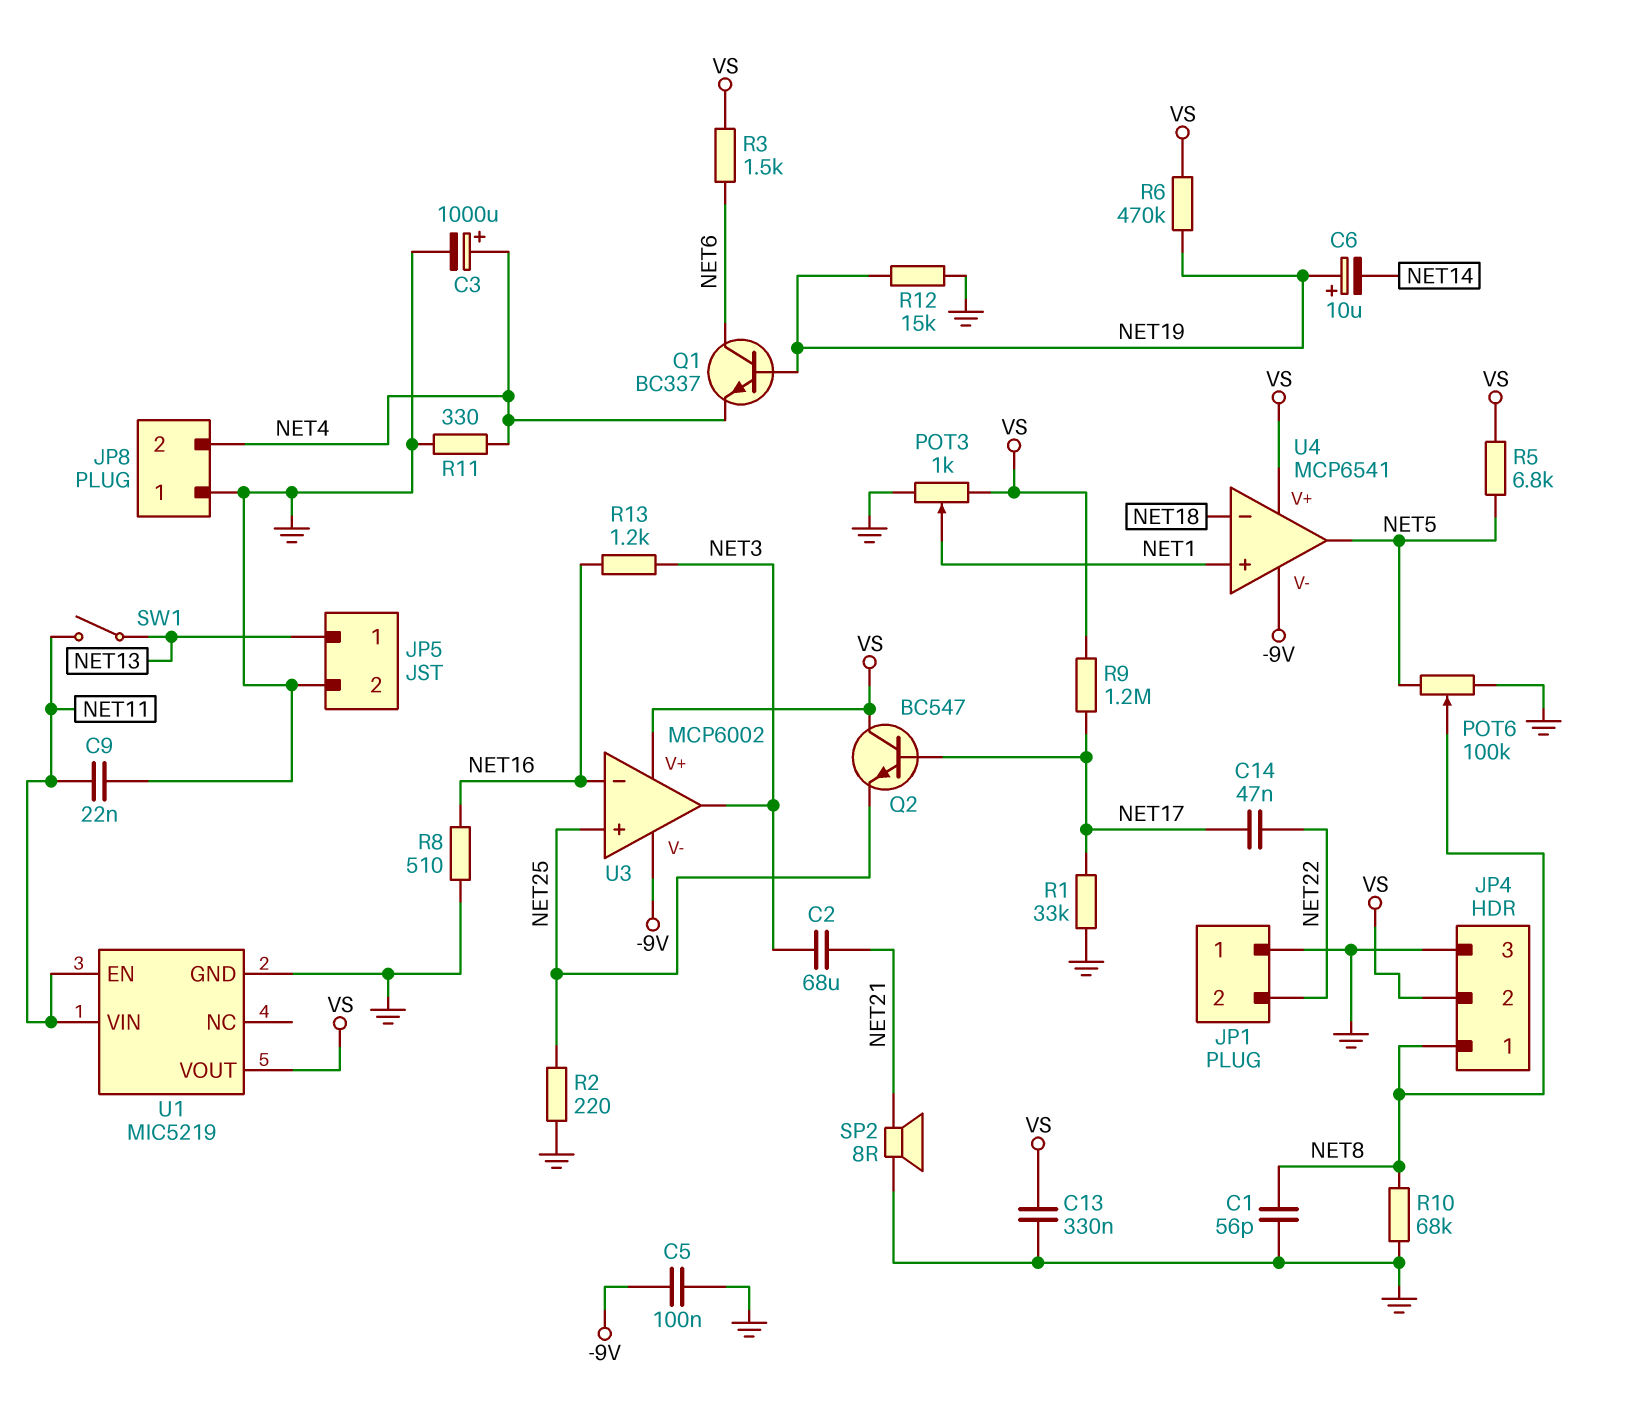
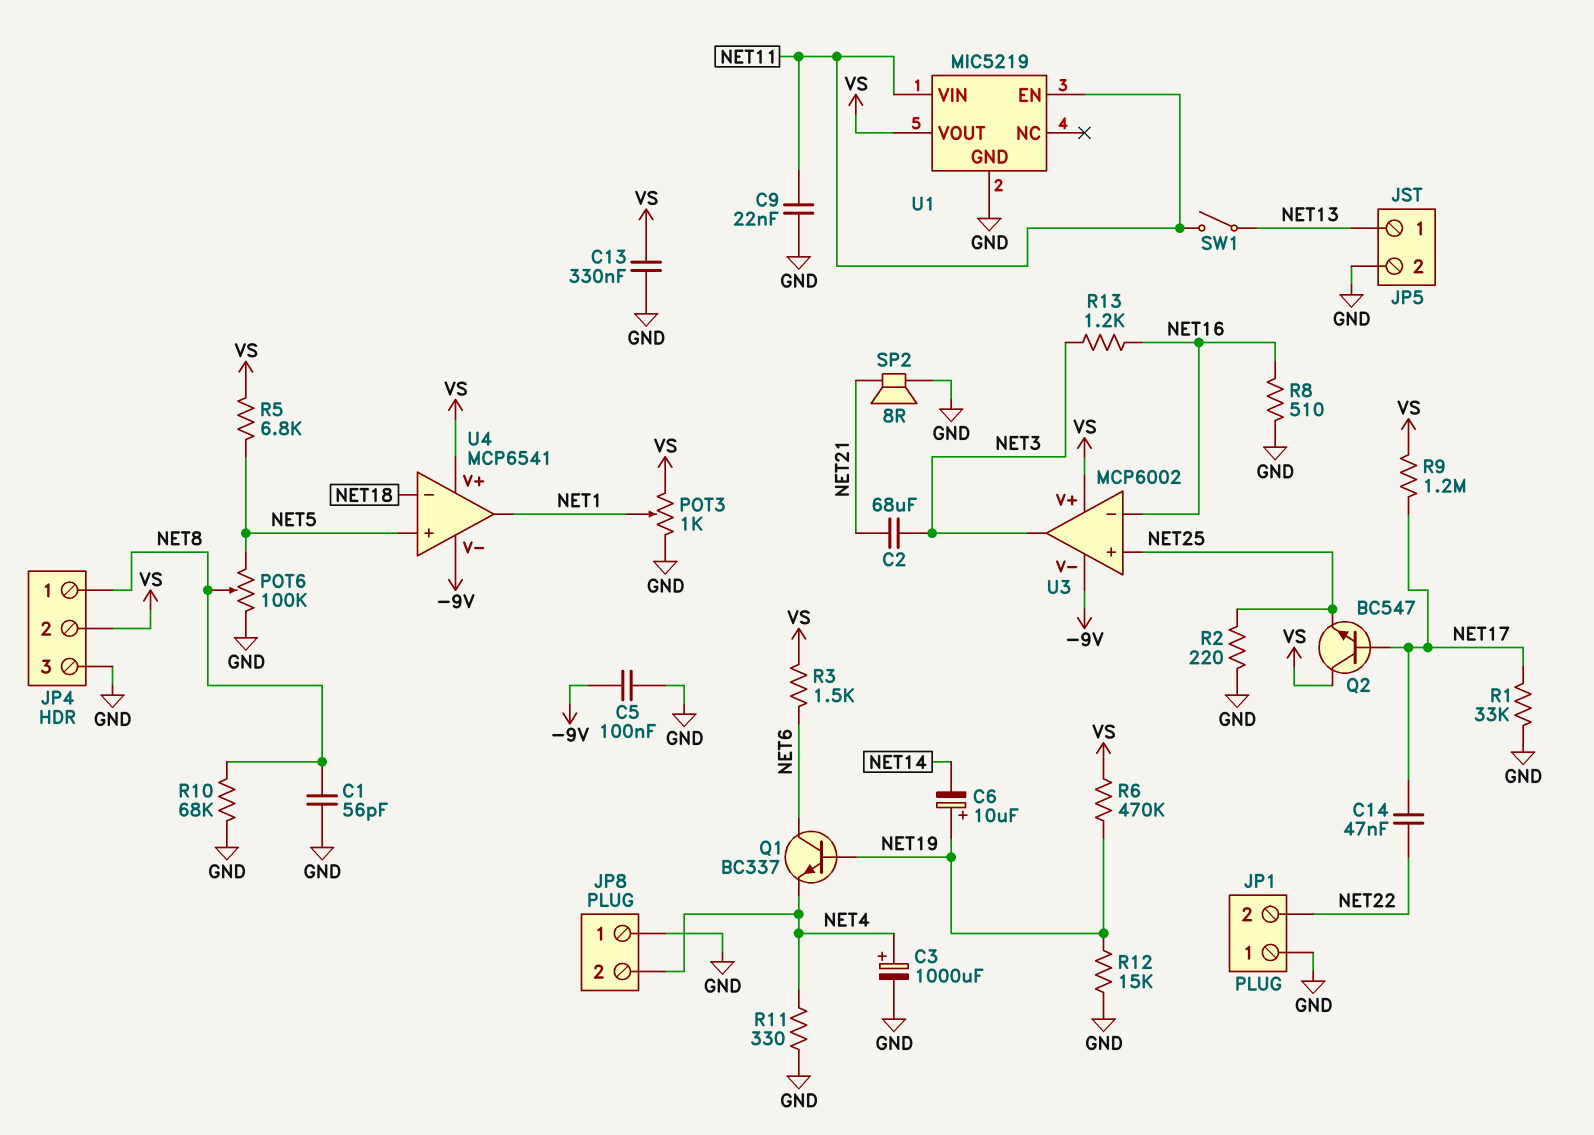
U4 pin in+: NET1 -> NET5
U4 pin out: NET5 -> NET1

